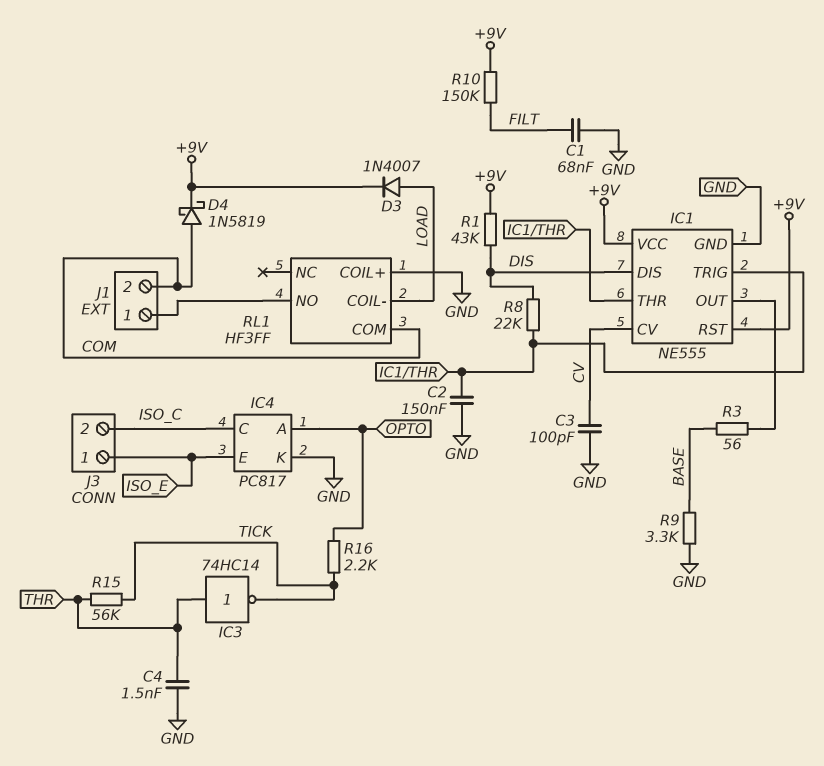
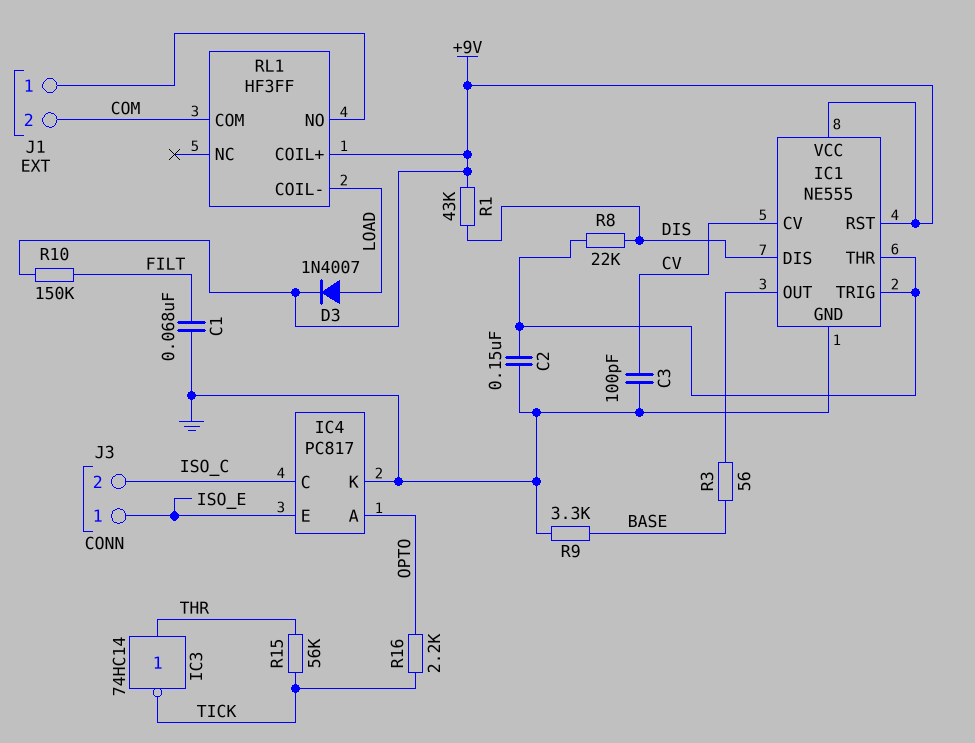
C4: 1.5nF (GND, THR) -> none
D4: schottky 1N5819 (A COM, K +9V) -> none
RL1 pin COIL+: GND -> +9V

